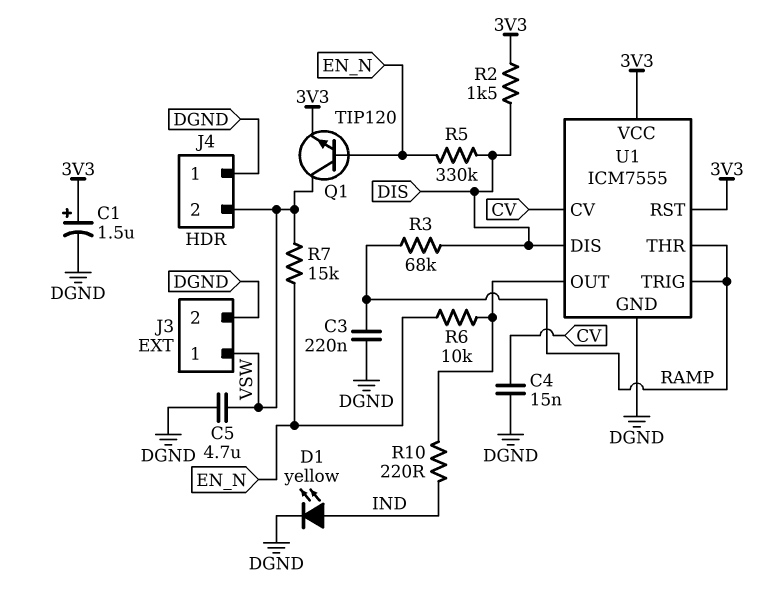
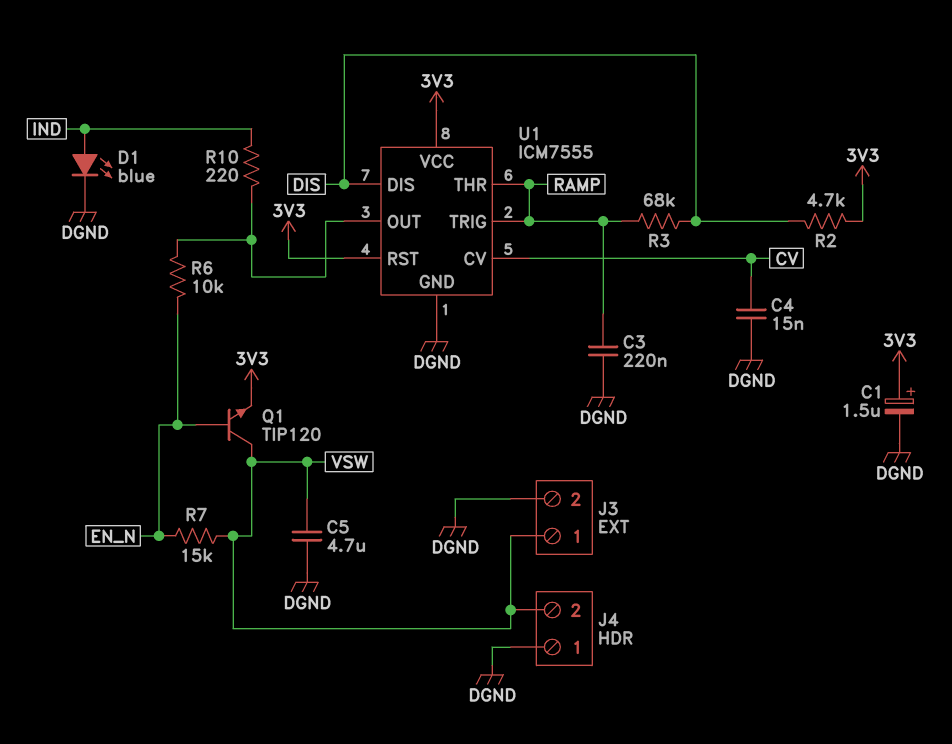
D1: LED yellow (A IND, K DGND) -> LED blue (A IND, K DGND)
R2: 1.5k (3V3, DIS) -> 4.7k (3V3, DIS)
R5: 330k (DIS, EN_N) -> none

